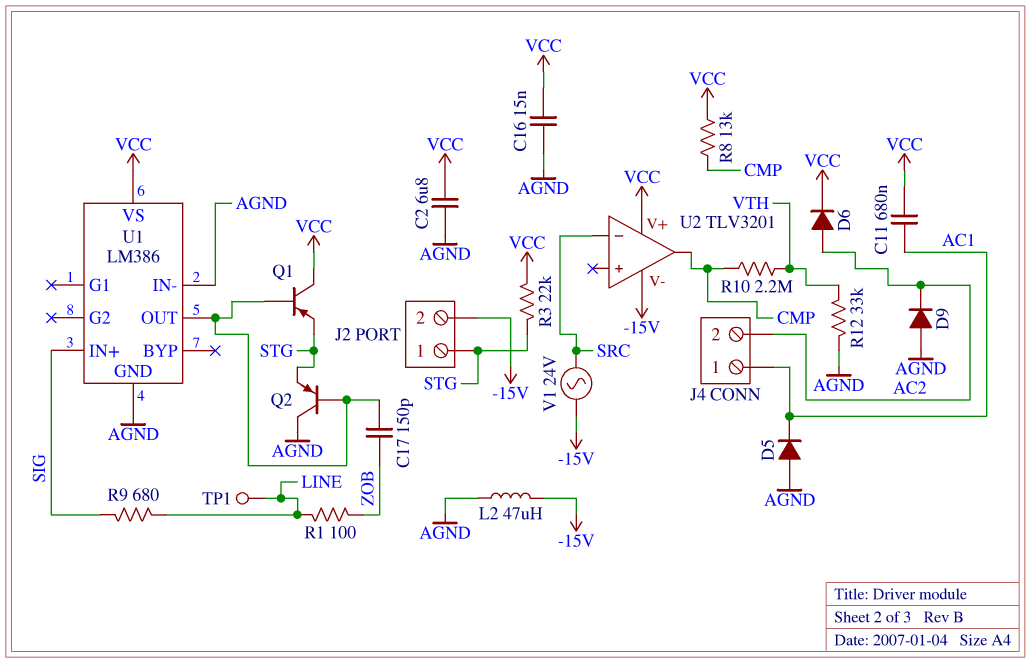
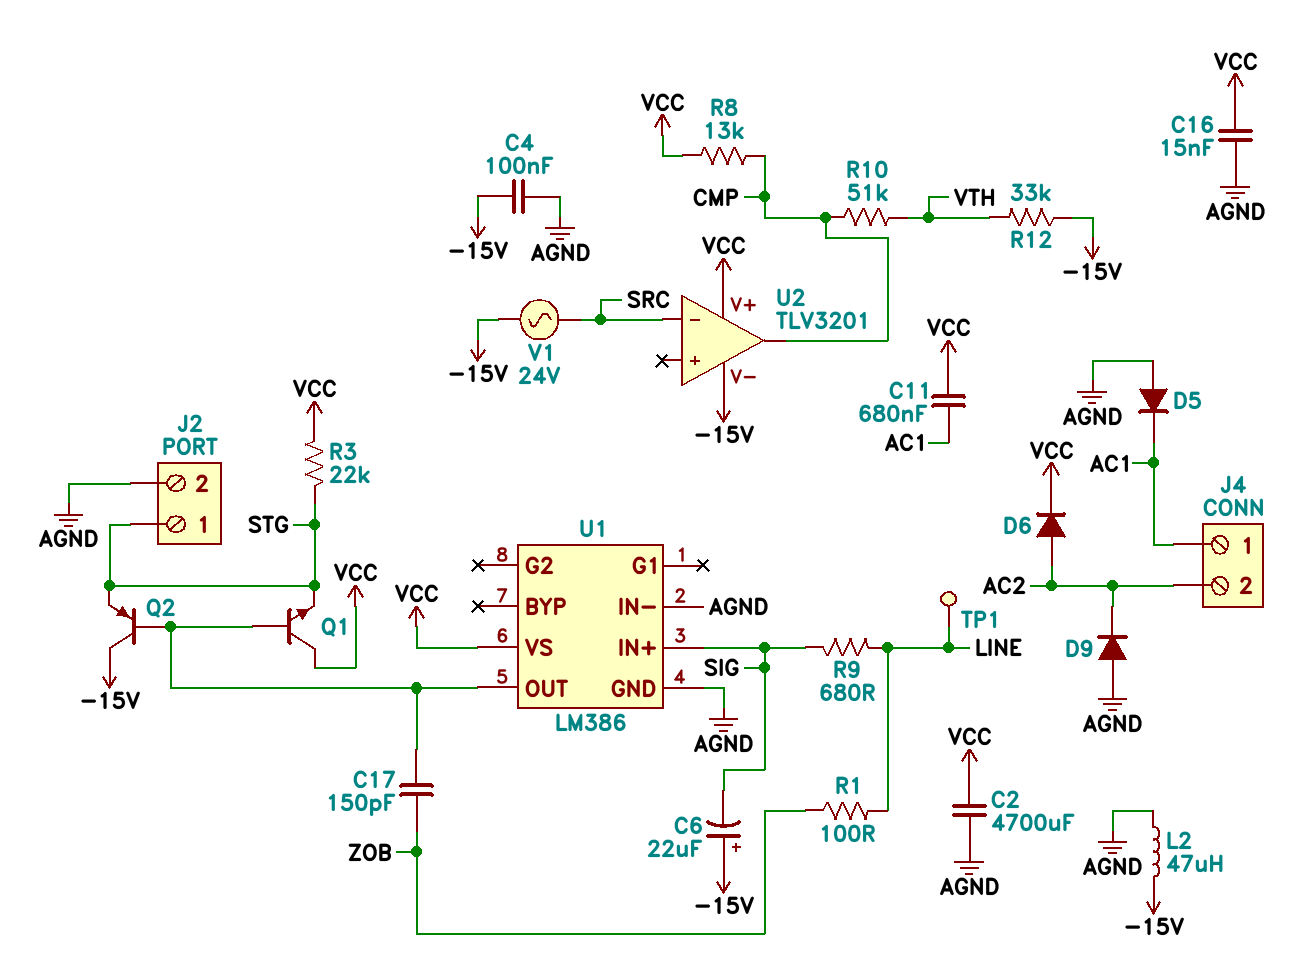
C2: 6.8uF (AGND, VCC) -> 4700uF (AGND, VCC)
C4: none -> 100nF (-15V, AGND)
C6: none -> 22uF (plus -15V, minus SIG)
J2 pin 2: -15V -> AGND
Q1: PNP (B U1/OUT, C VCC, E STG) -> NPN (B U1/OUT, C VCC, E STG)
Q2: PNP (B U1/OUT, C AGND, E STG) -> PNP (B U1/OUT, C -15V, E STG)
R10: 2.2M (CMP, VTH) -> 51k (CMP, VTH)
R12: 33k (AGND, VTH) -> 33k (-15V, VTH)

